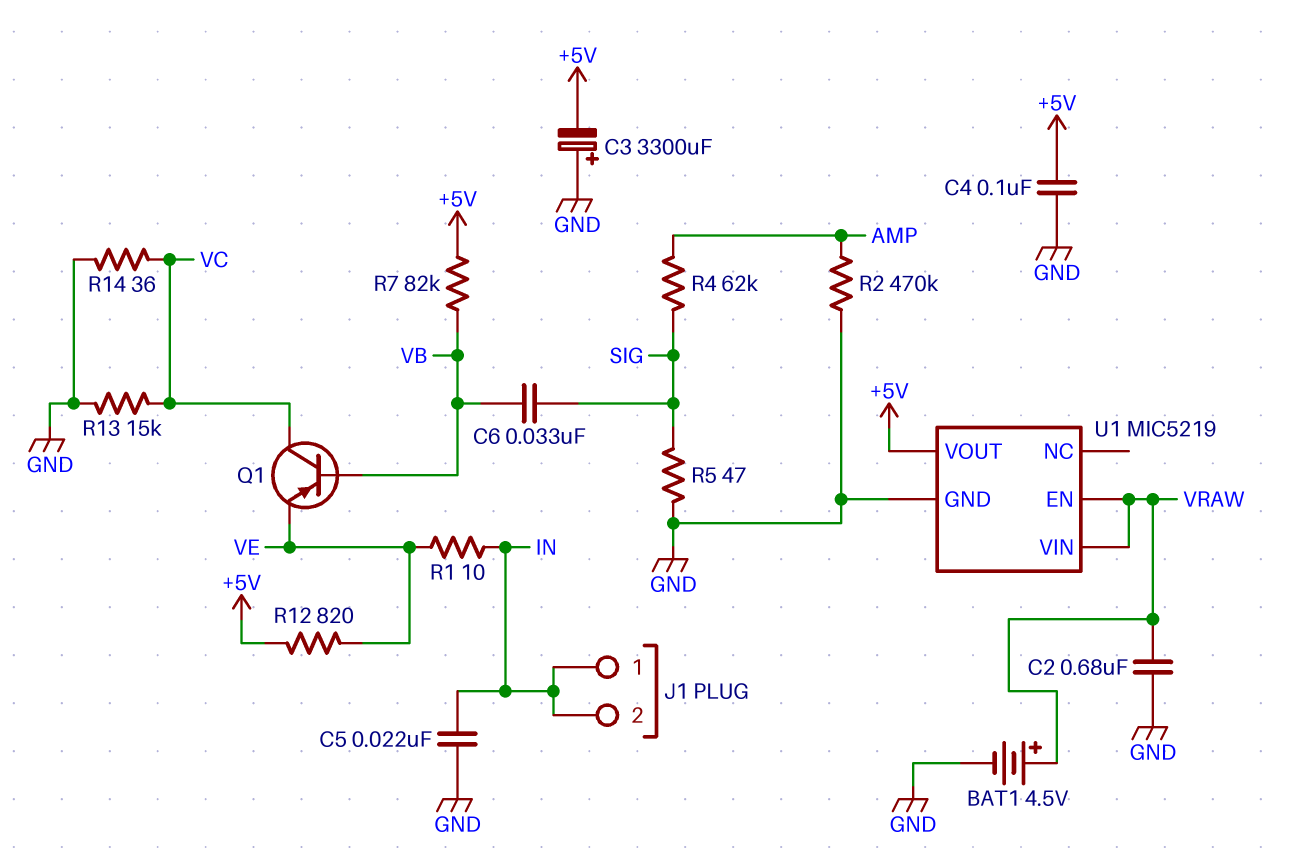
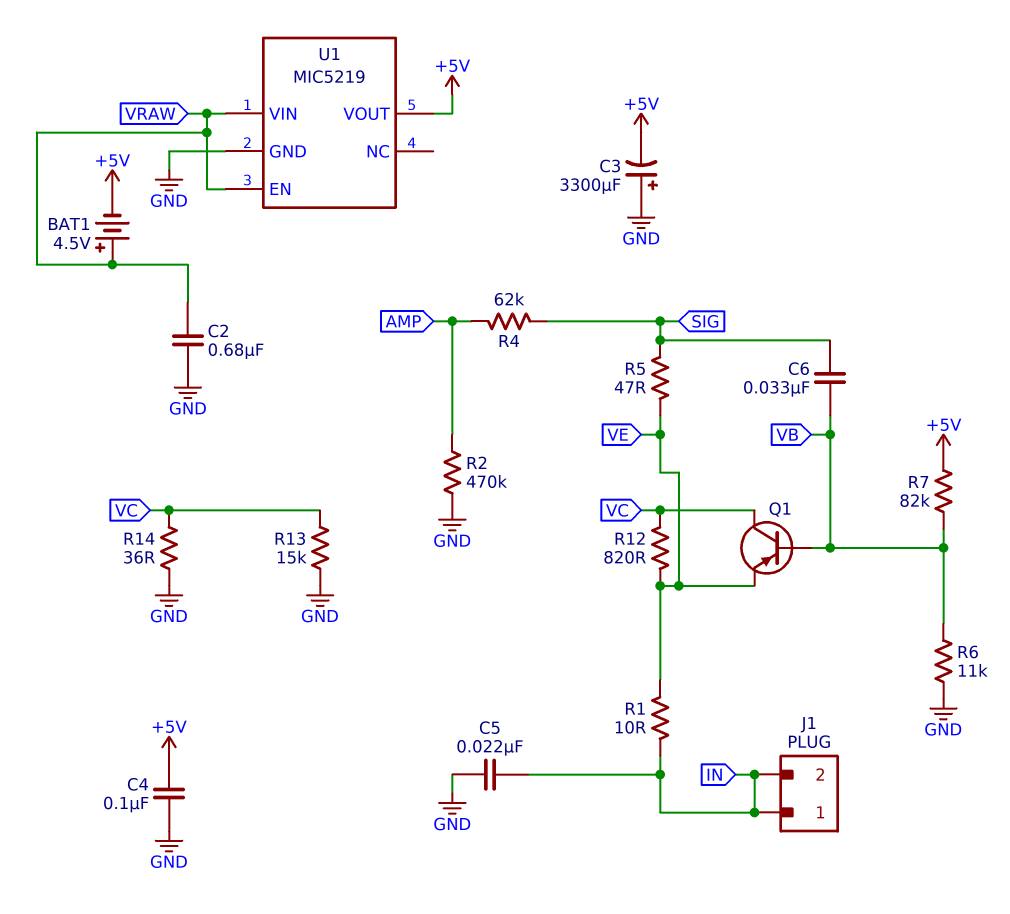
BAT1: 4.5V (plus VRAW, minus GND) -> 4.5V (plus VRAW, minus +5V)
R5: 47 (GND, SIG) -> 47 (SIG, VE)
R6: none -> 11k (GND, VB)
R12: 820 (+5V, VE) -> 820 (VC, VE)

